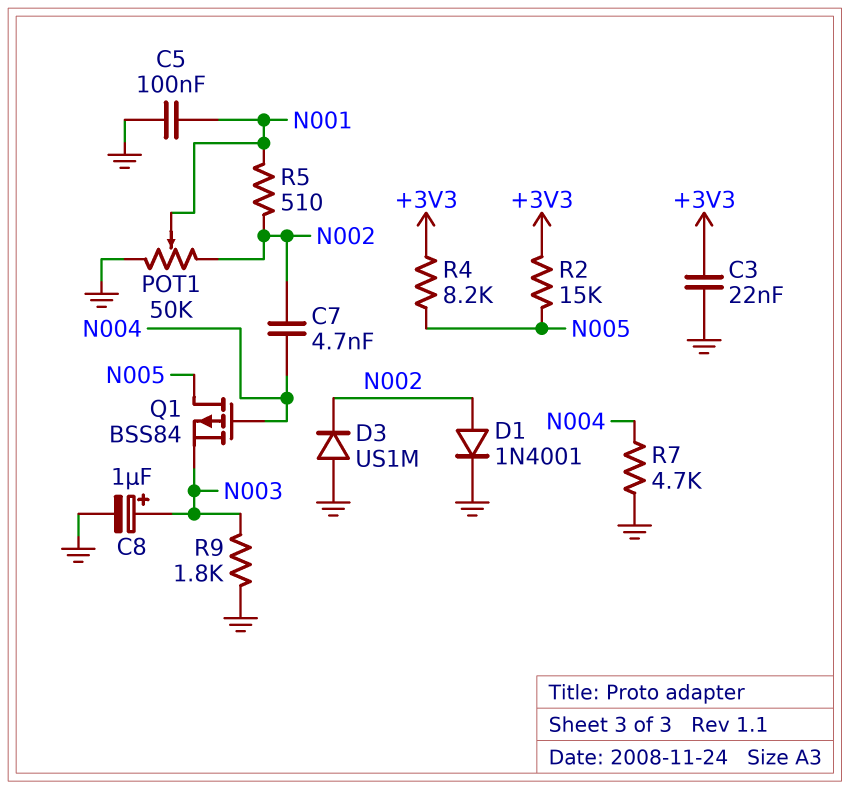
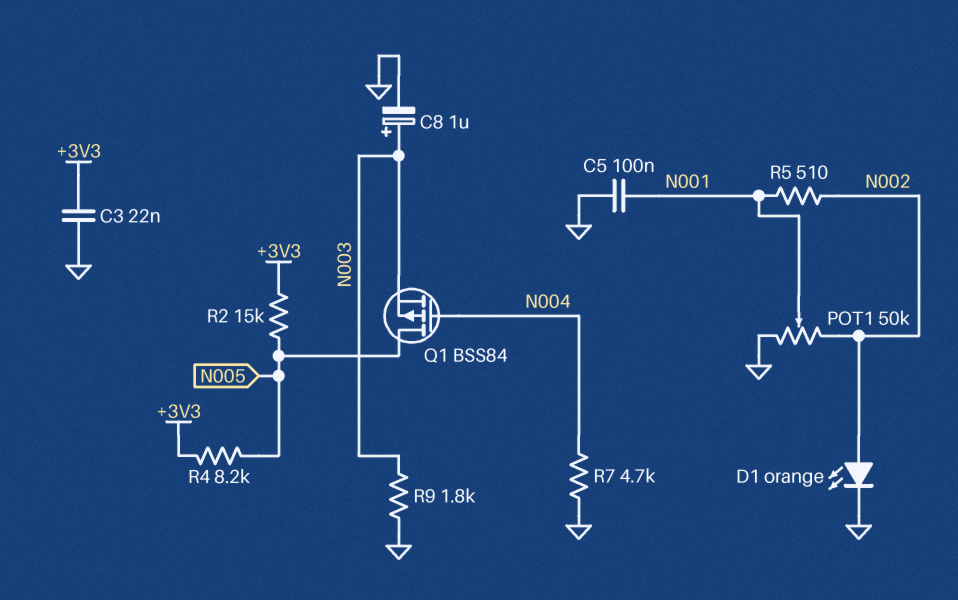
C7: 4.7nF (N002, N004) -> none
D1: diode 1N4001 (A N002, K GND) -> LED orange (A N002, K GND)
D3: diode US1M (A GND, K N002) -> none

